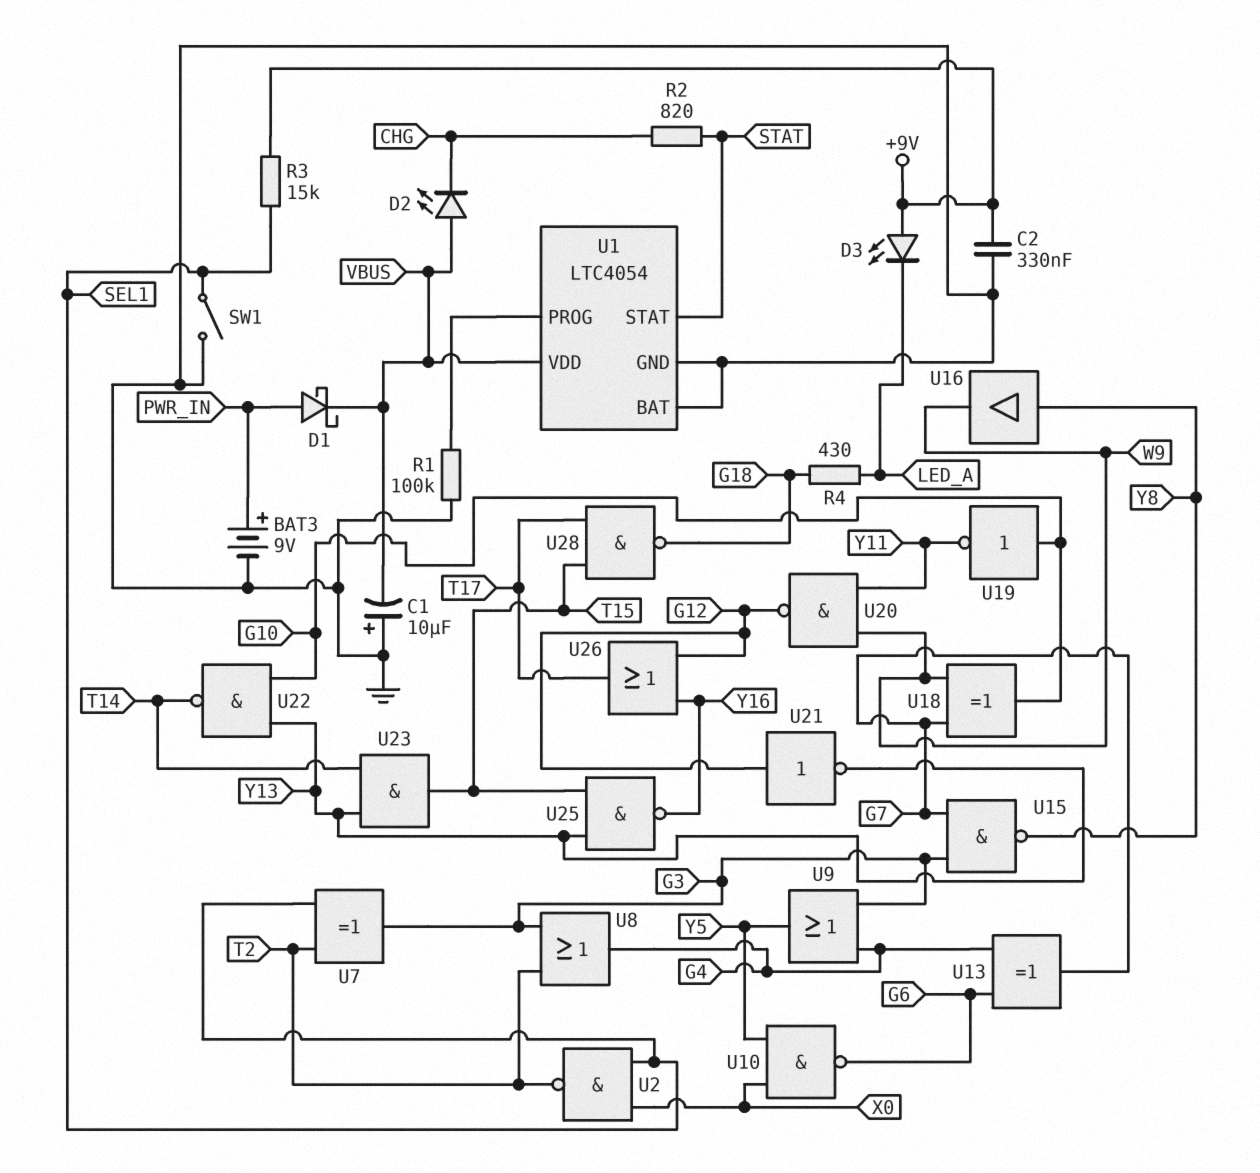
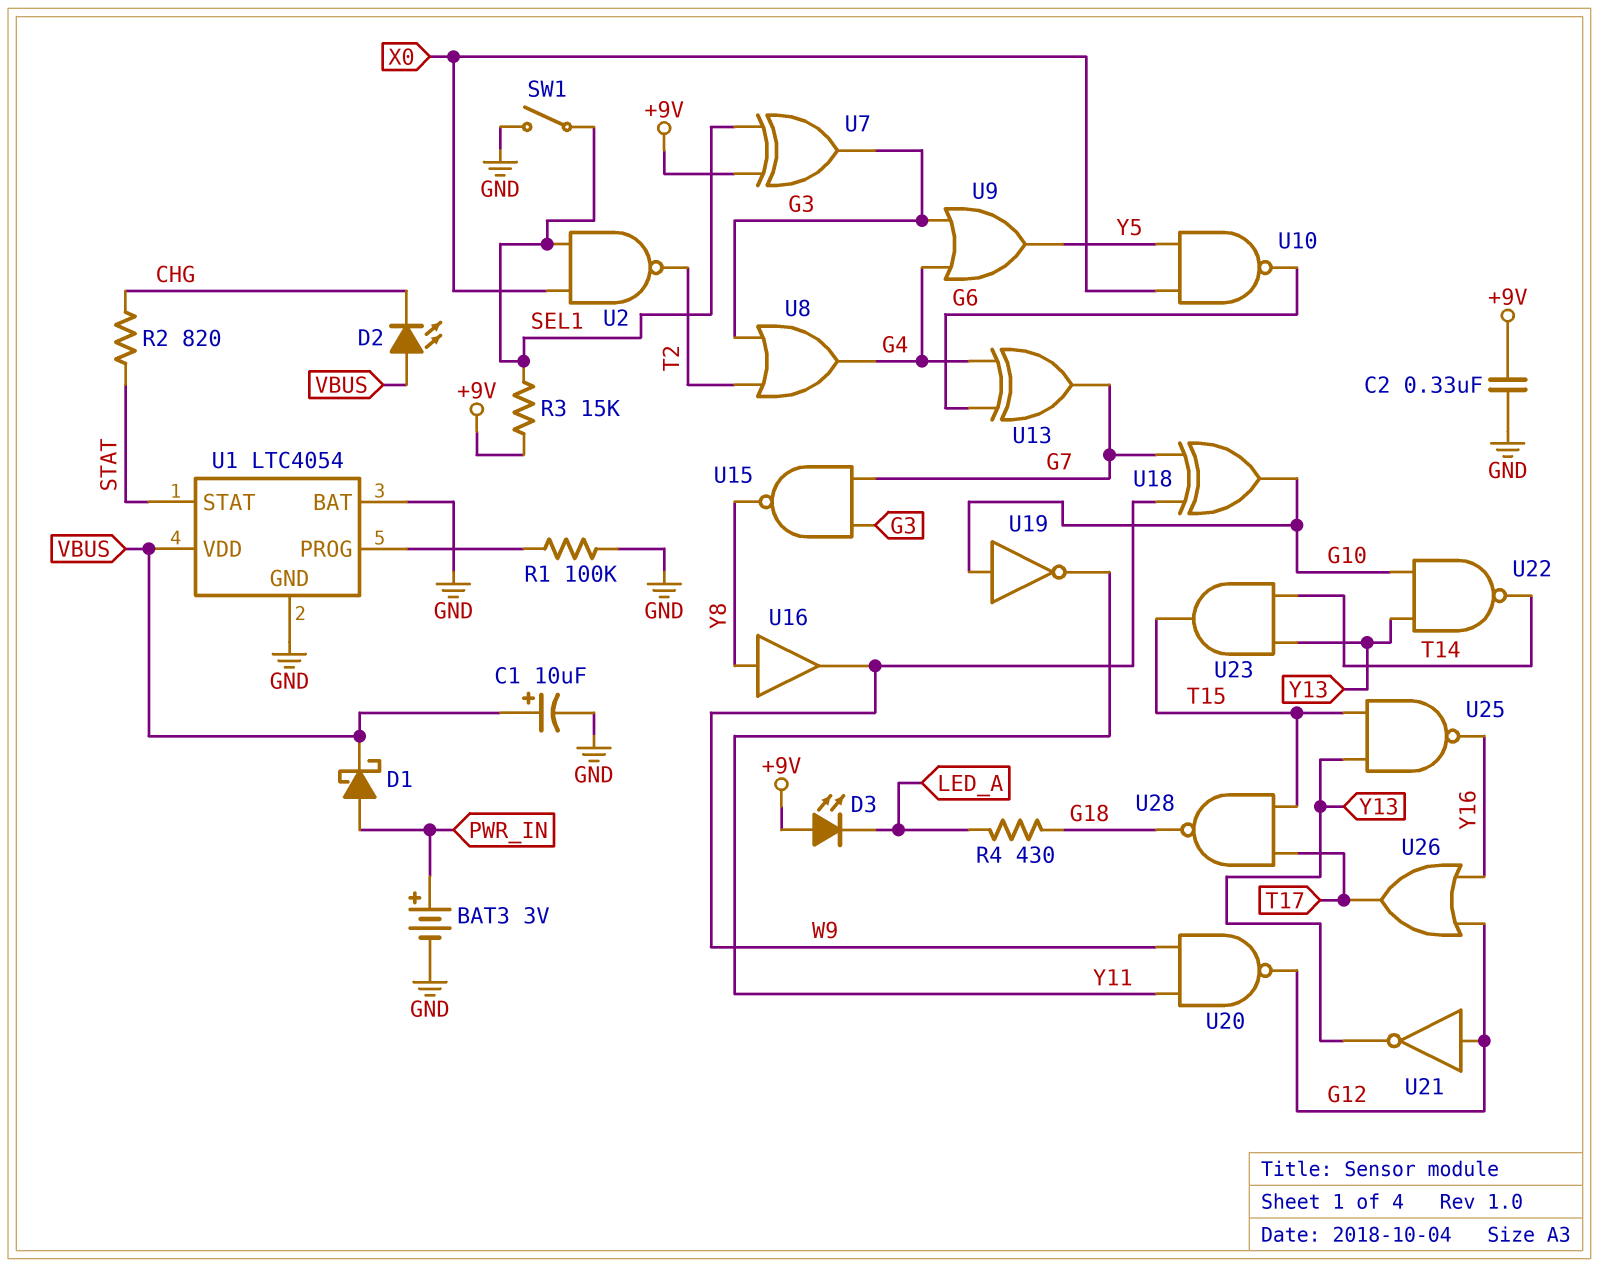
BAT3: 9V (plus PWR_IN, minus GND) -> 3V (plus PWR_IN, minus GND)
C1: 10uF (plus GND, minus VBUS) -> 10uF (plus VBUS, minus GND)
U7: XOR (in SEL1, in T2, out G3) -> XOR (in +9V, in SEL1, out G3)

